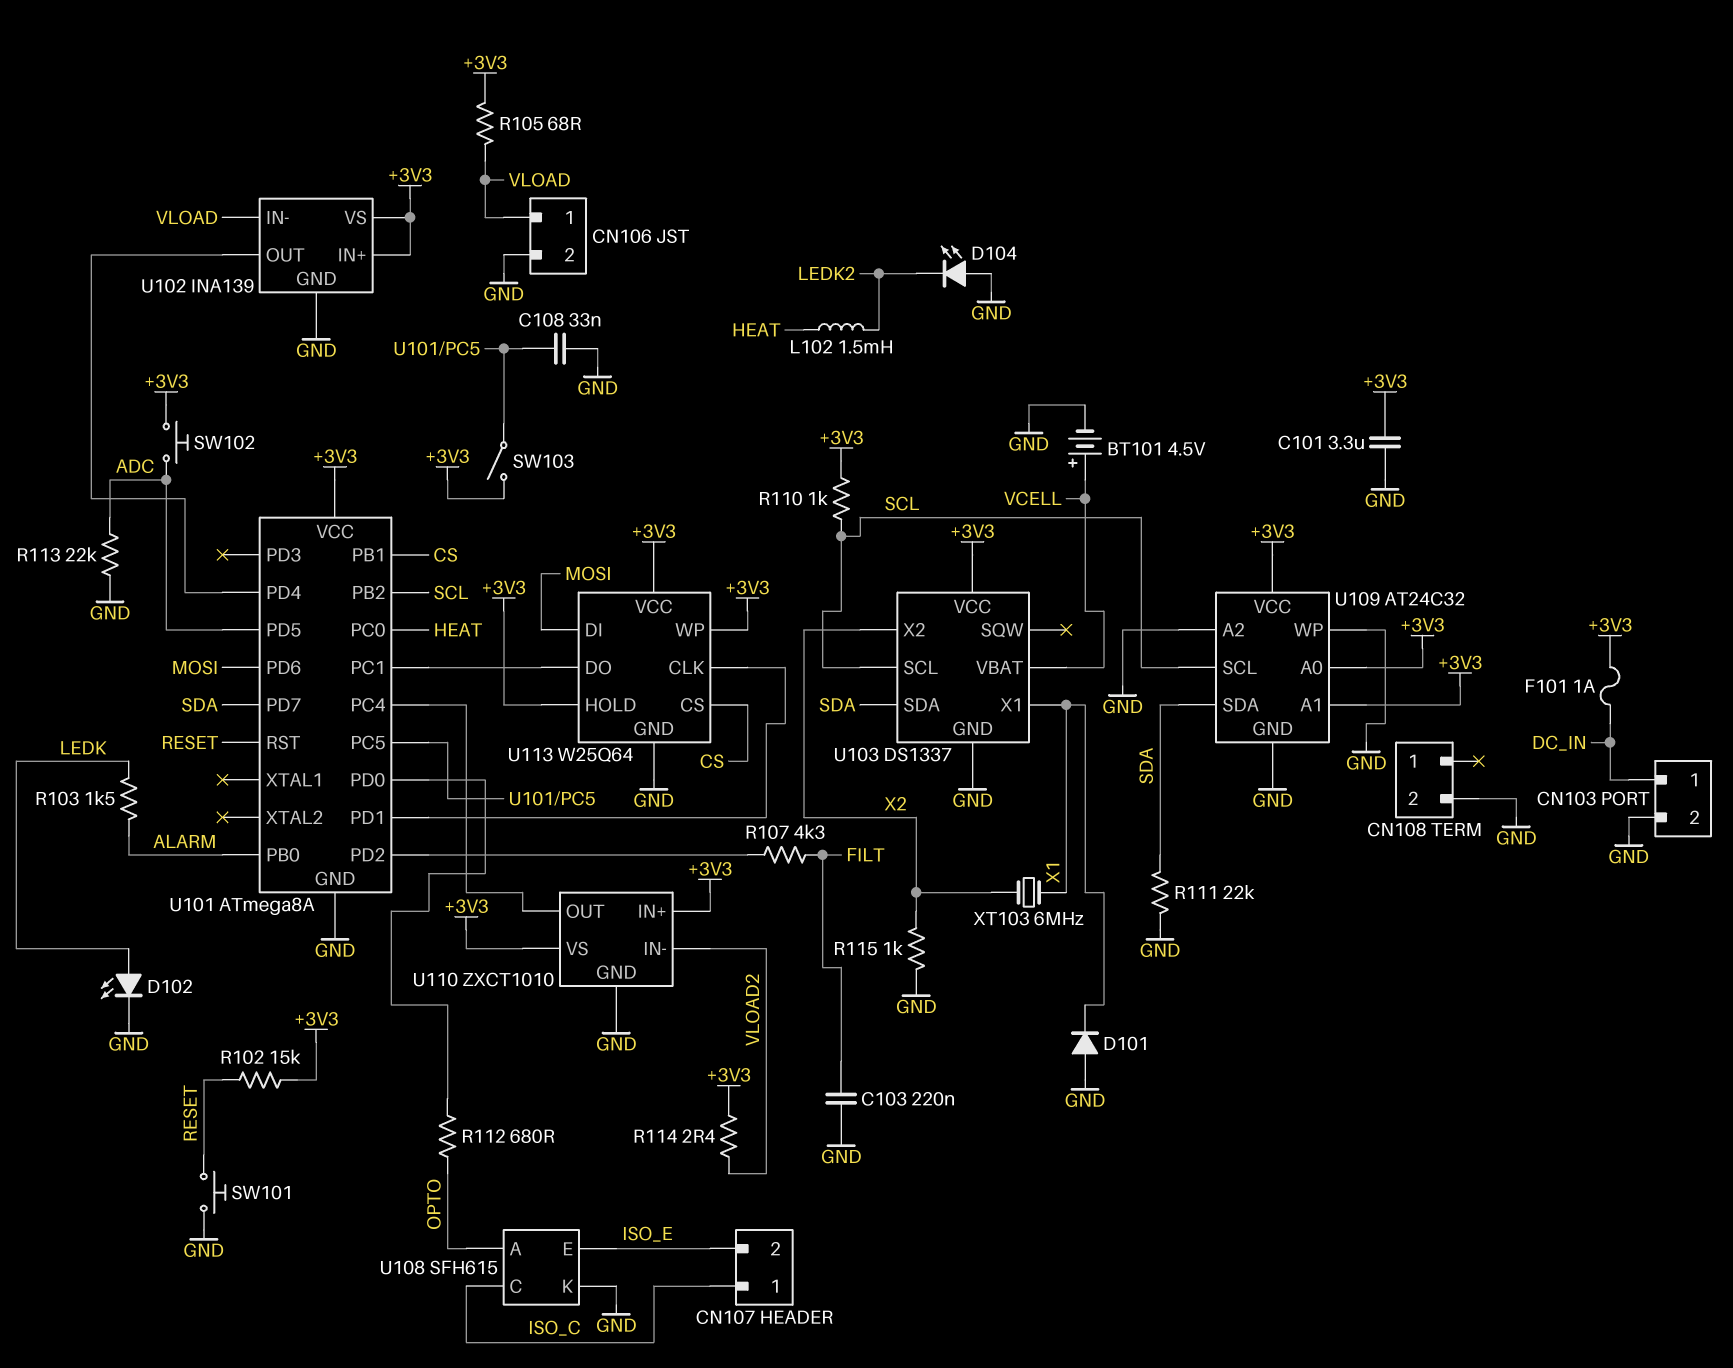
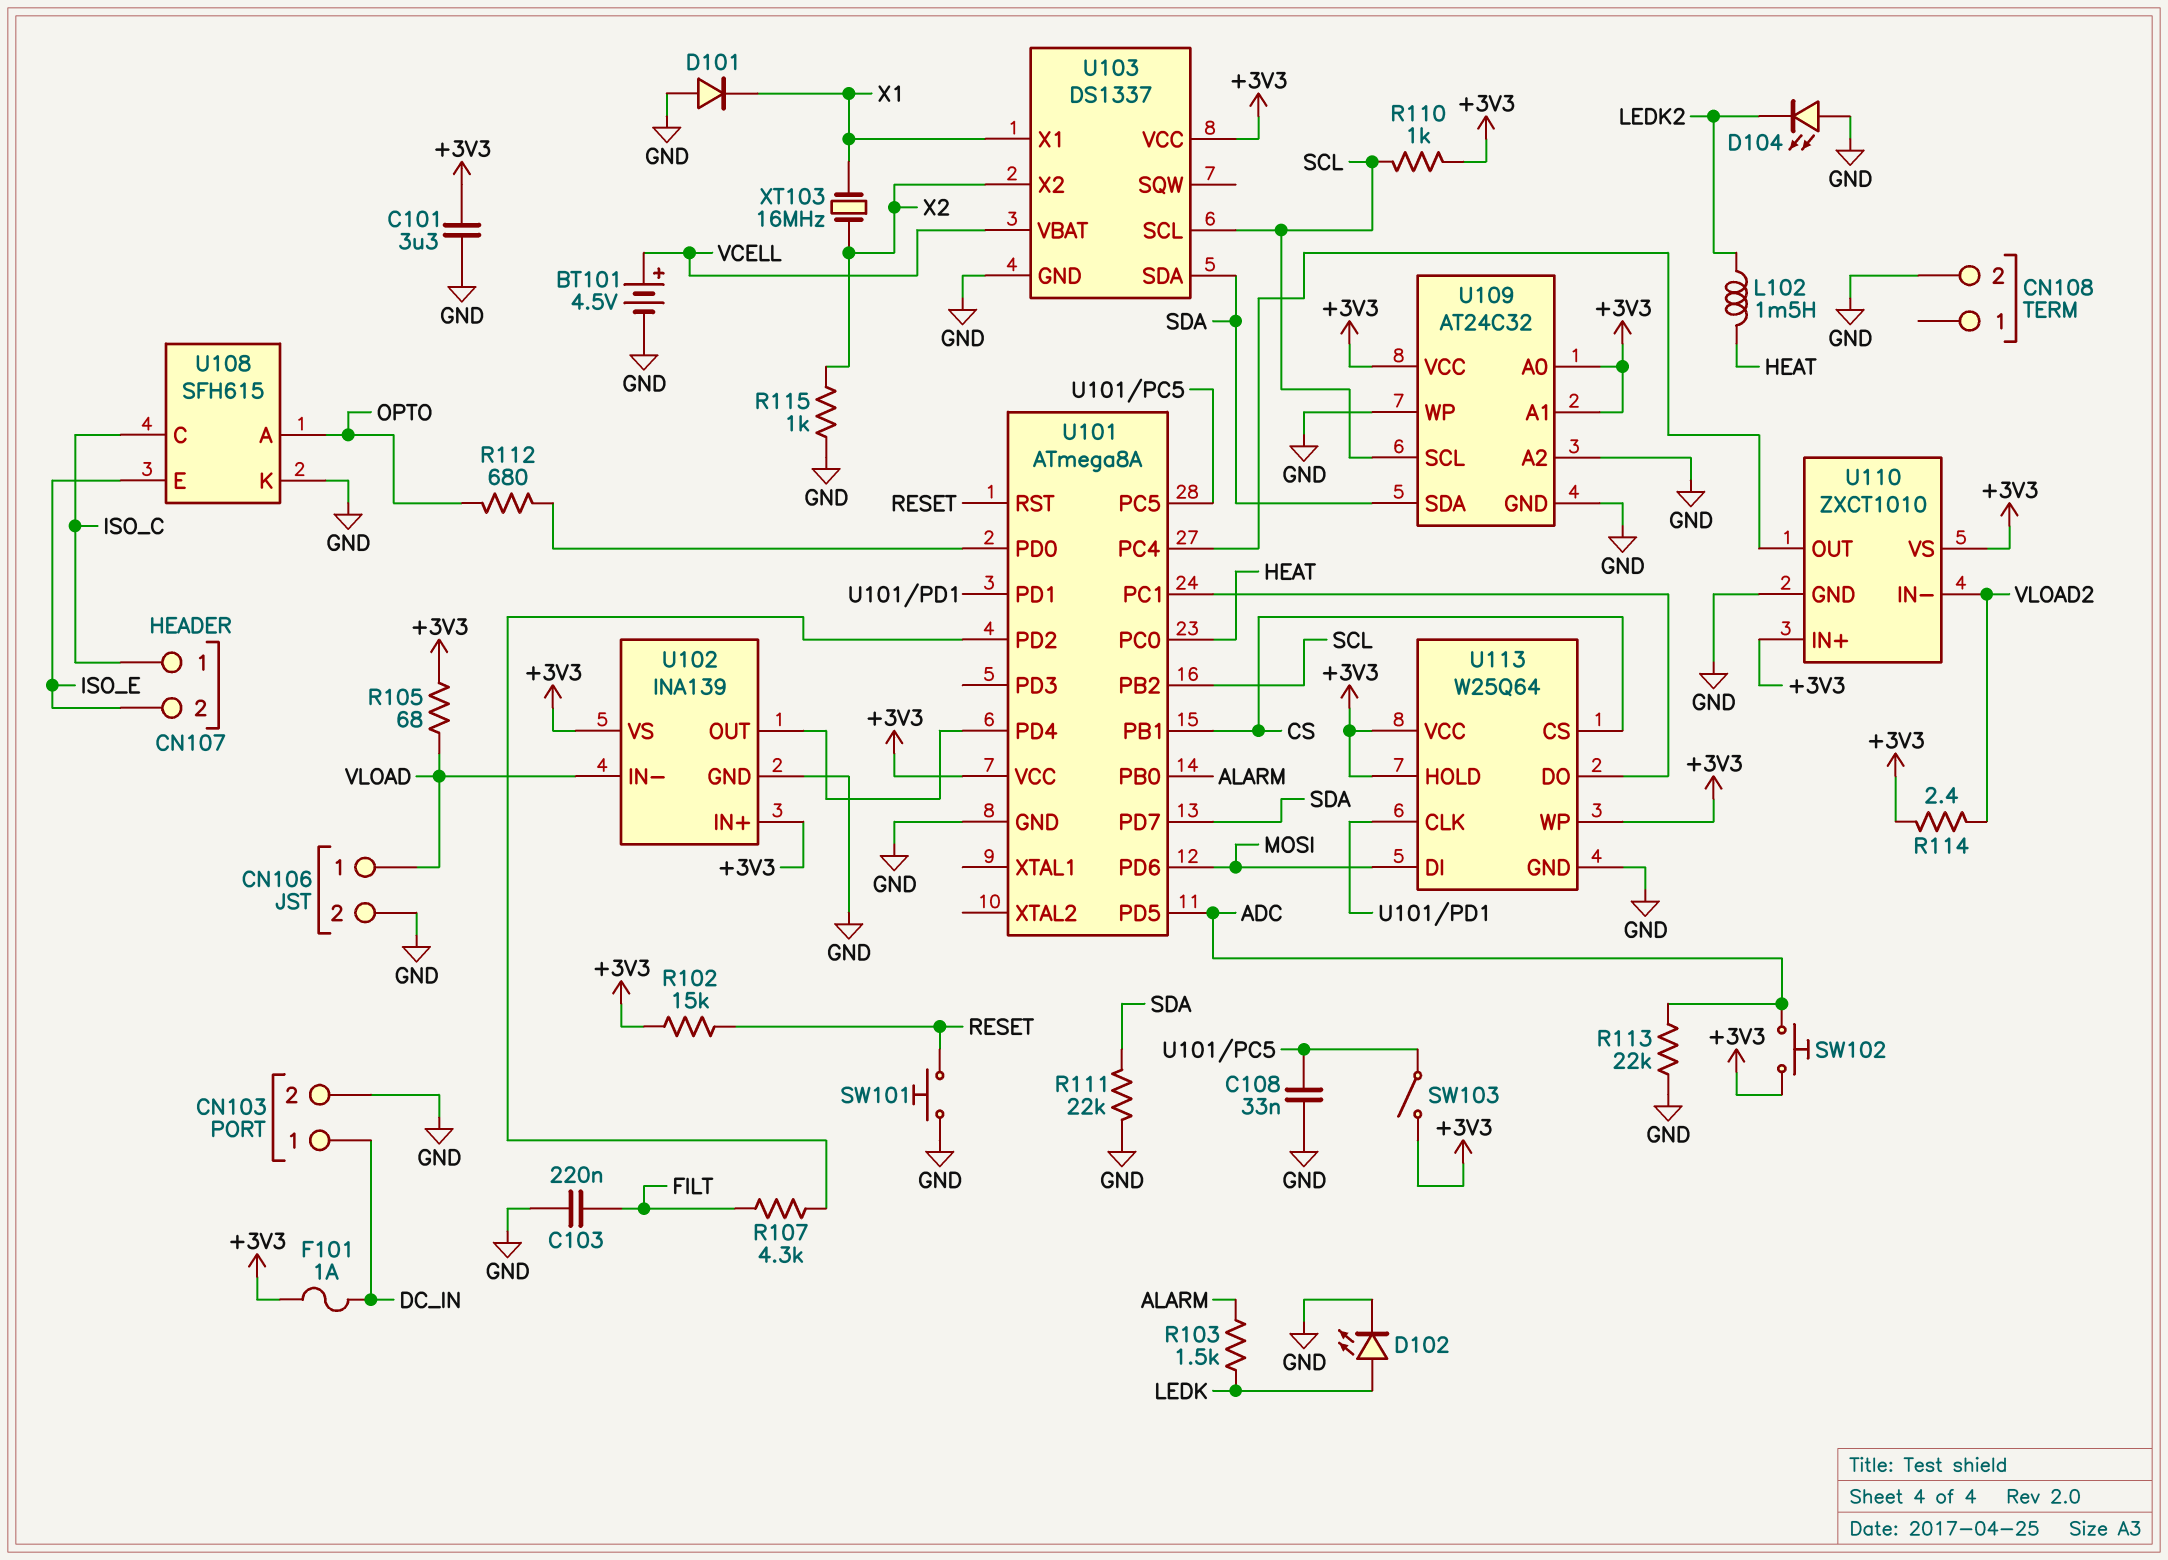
XT103: 6MHz (X1, X2) -> 16MHz (X1, X2)

